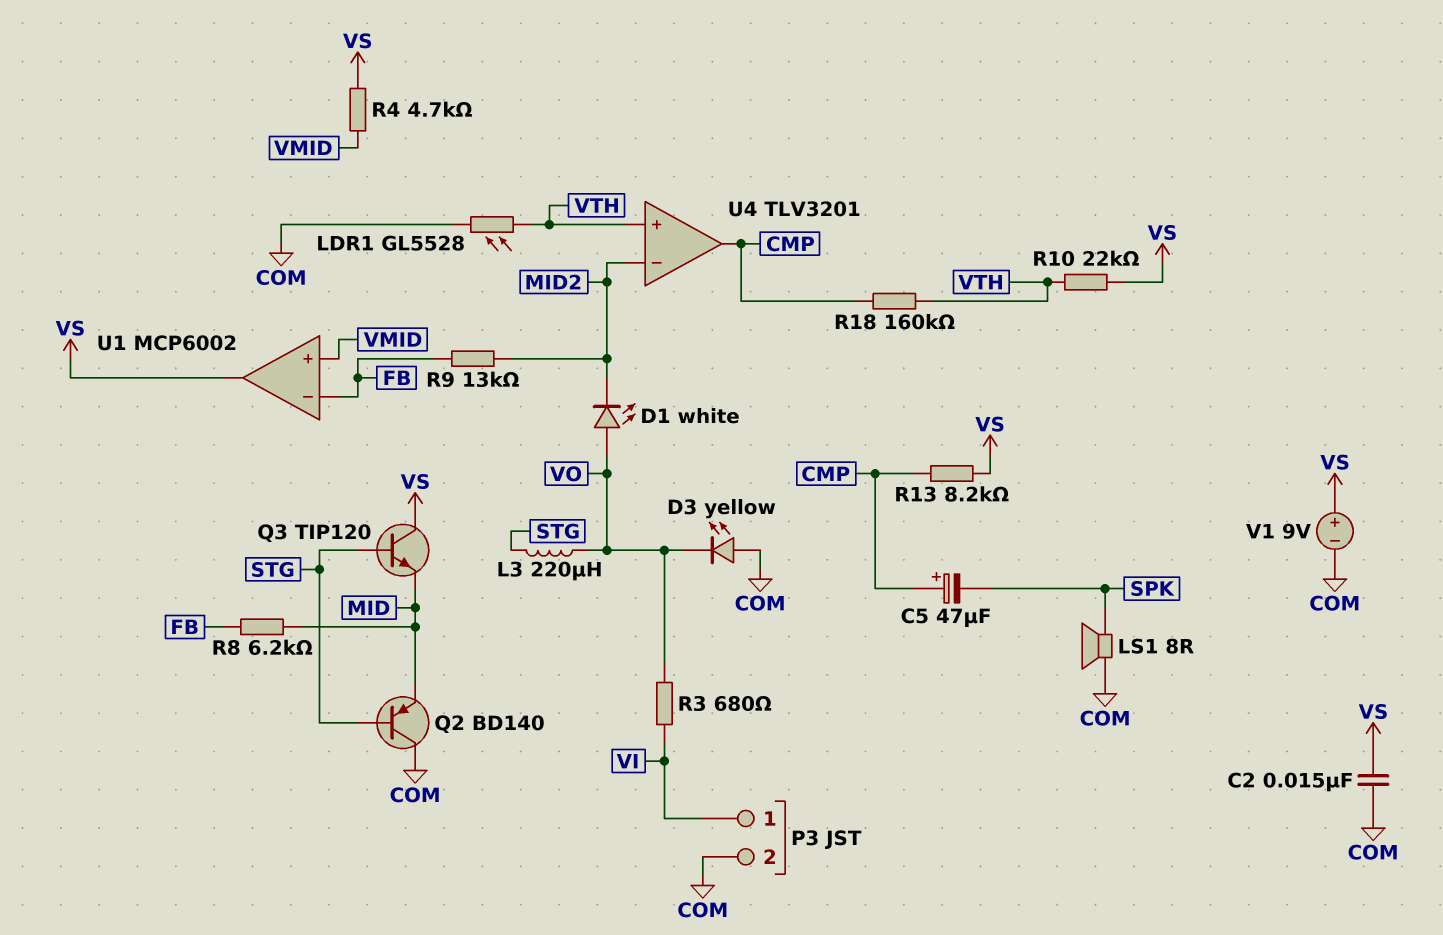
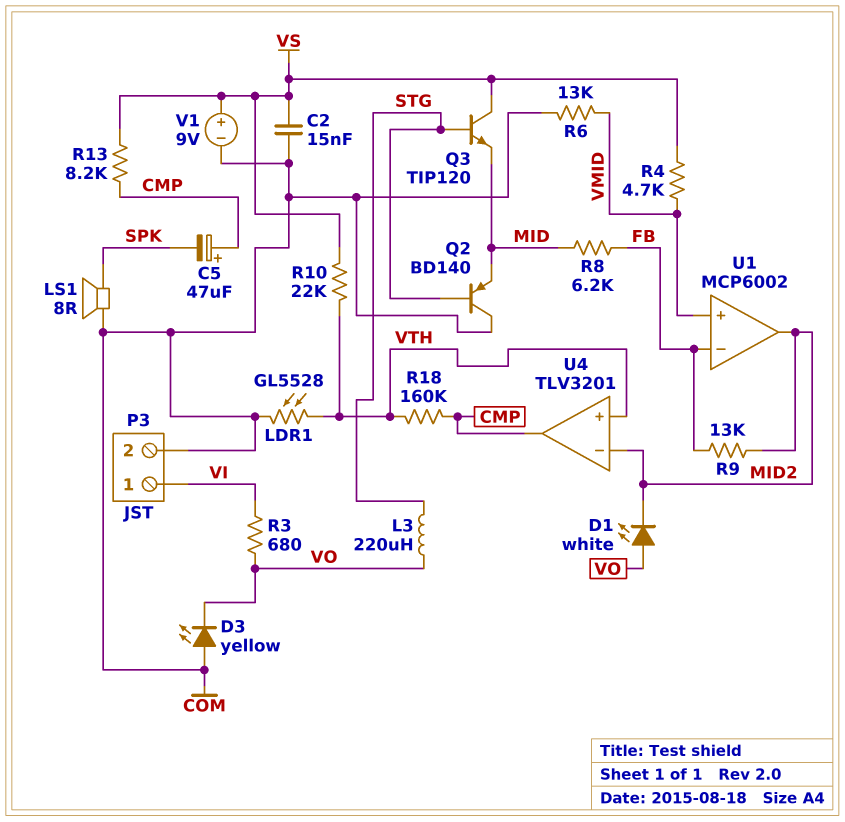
R6: none -> 13k (COM, VMID)
U1 pin out: VS -> MID2

